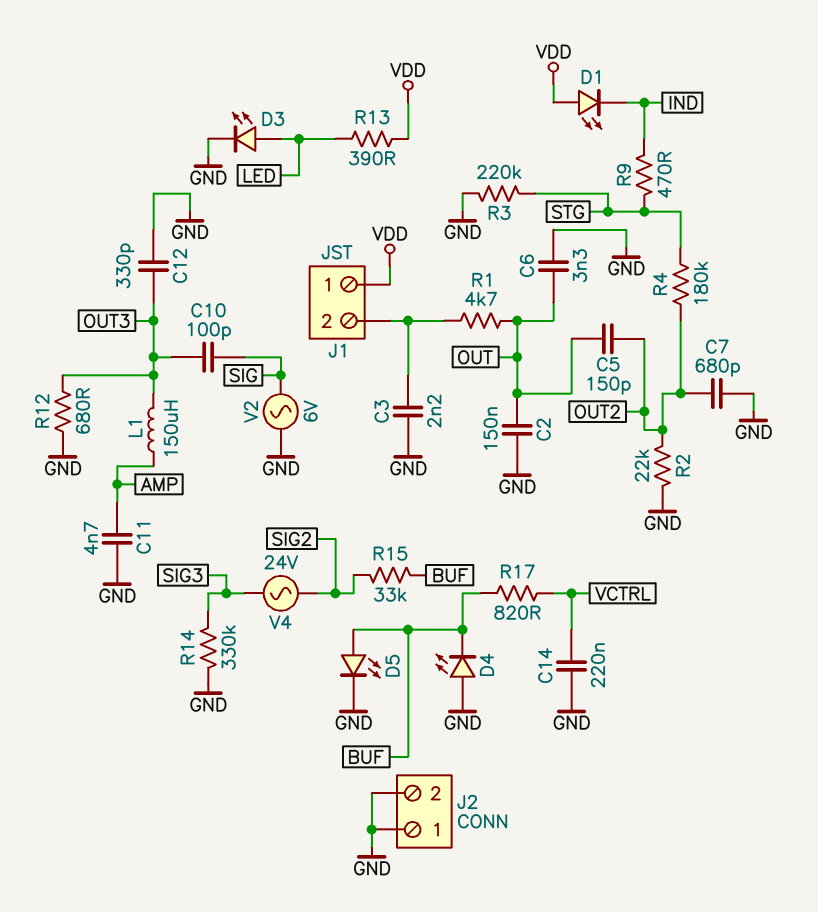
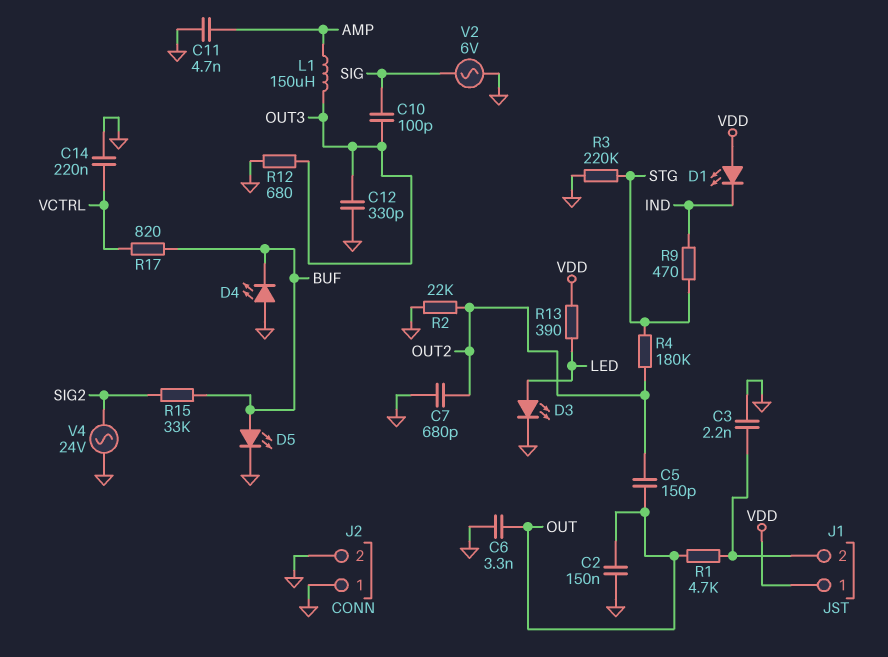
R14: 330k (GND, SIG3) -> none
V4: AC 24V (SIG2, SIG3) -> AC 24V (GND, SIG2)

